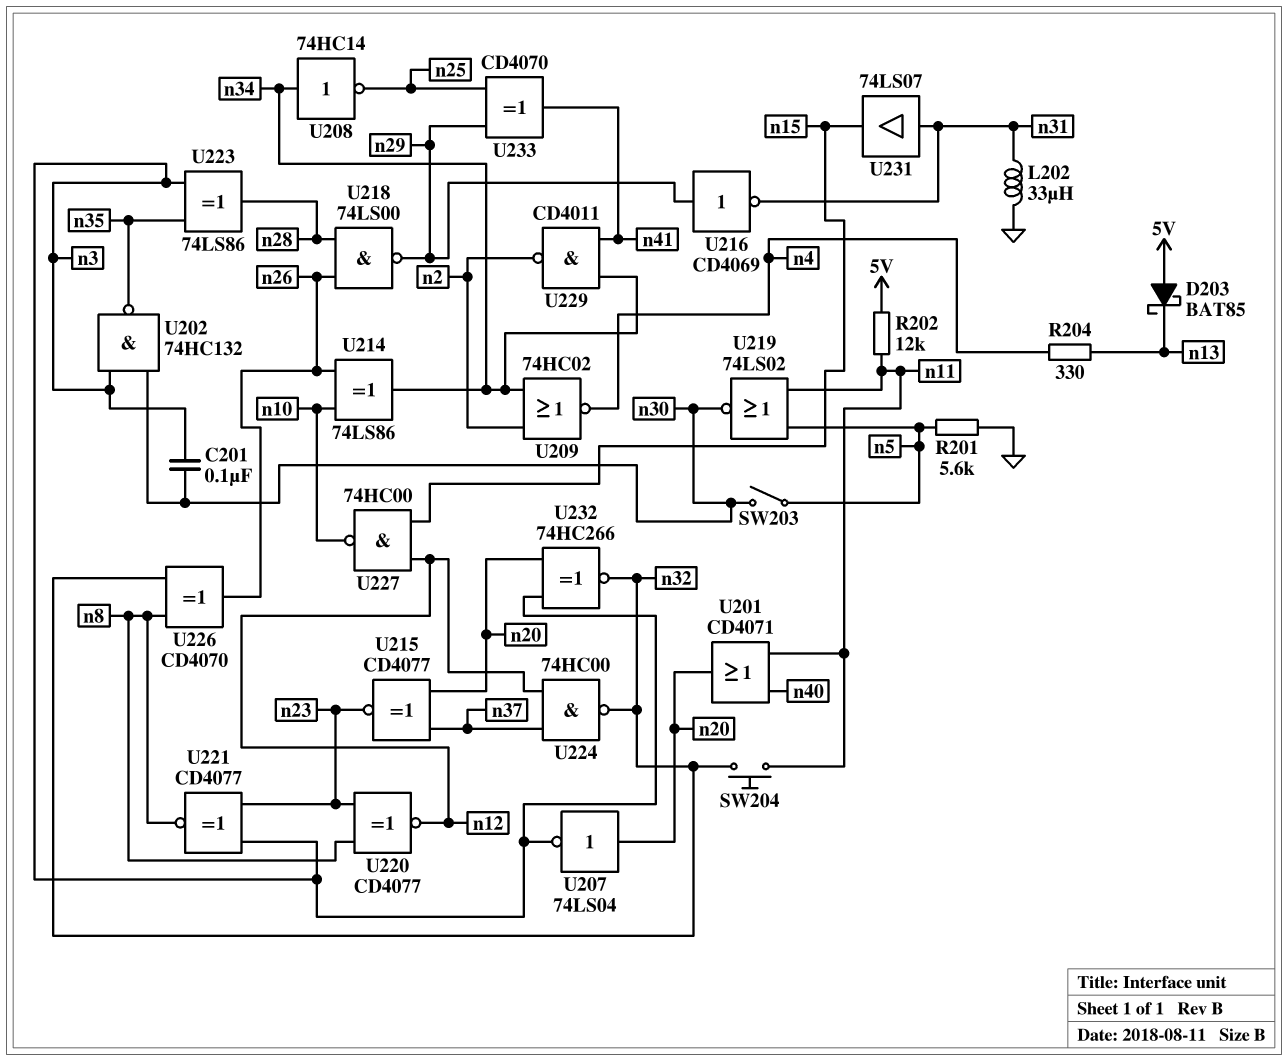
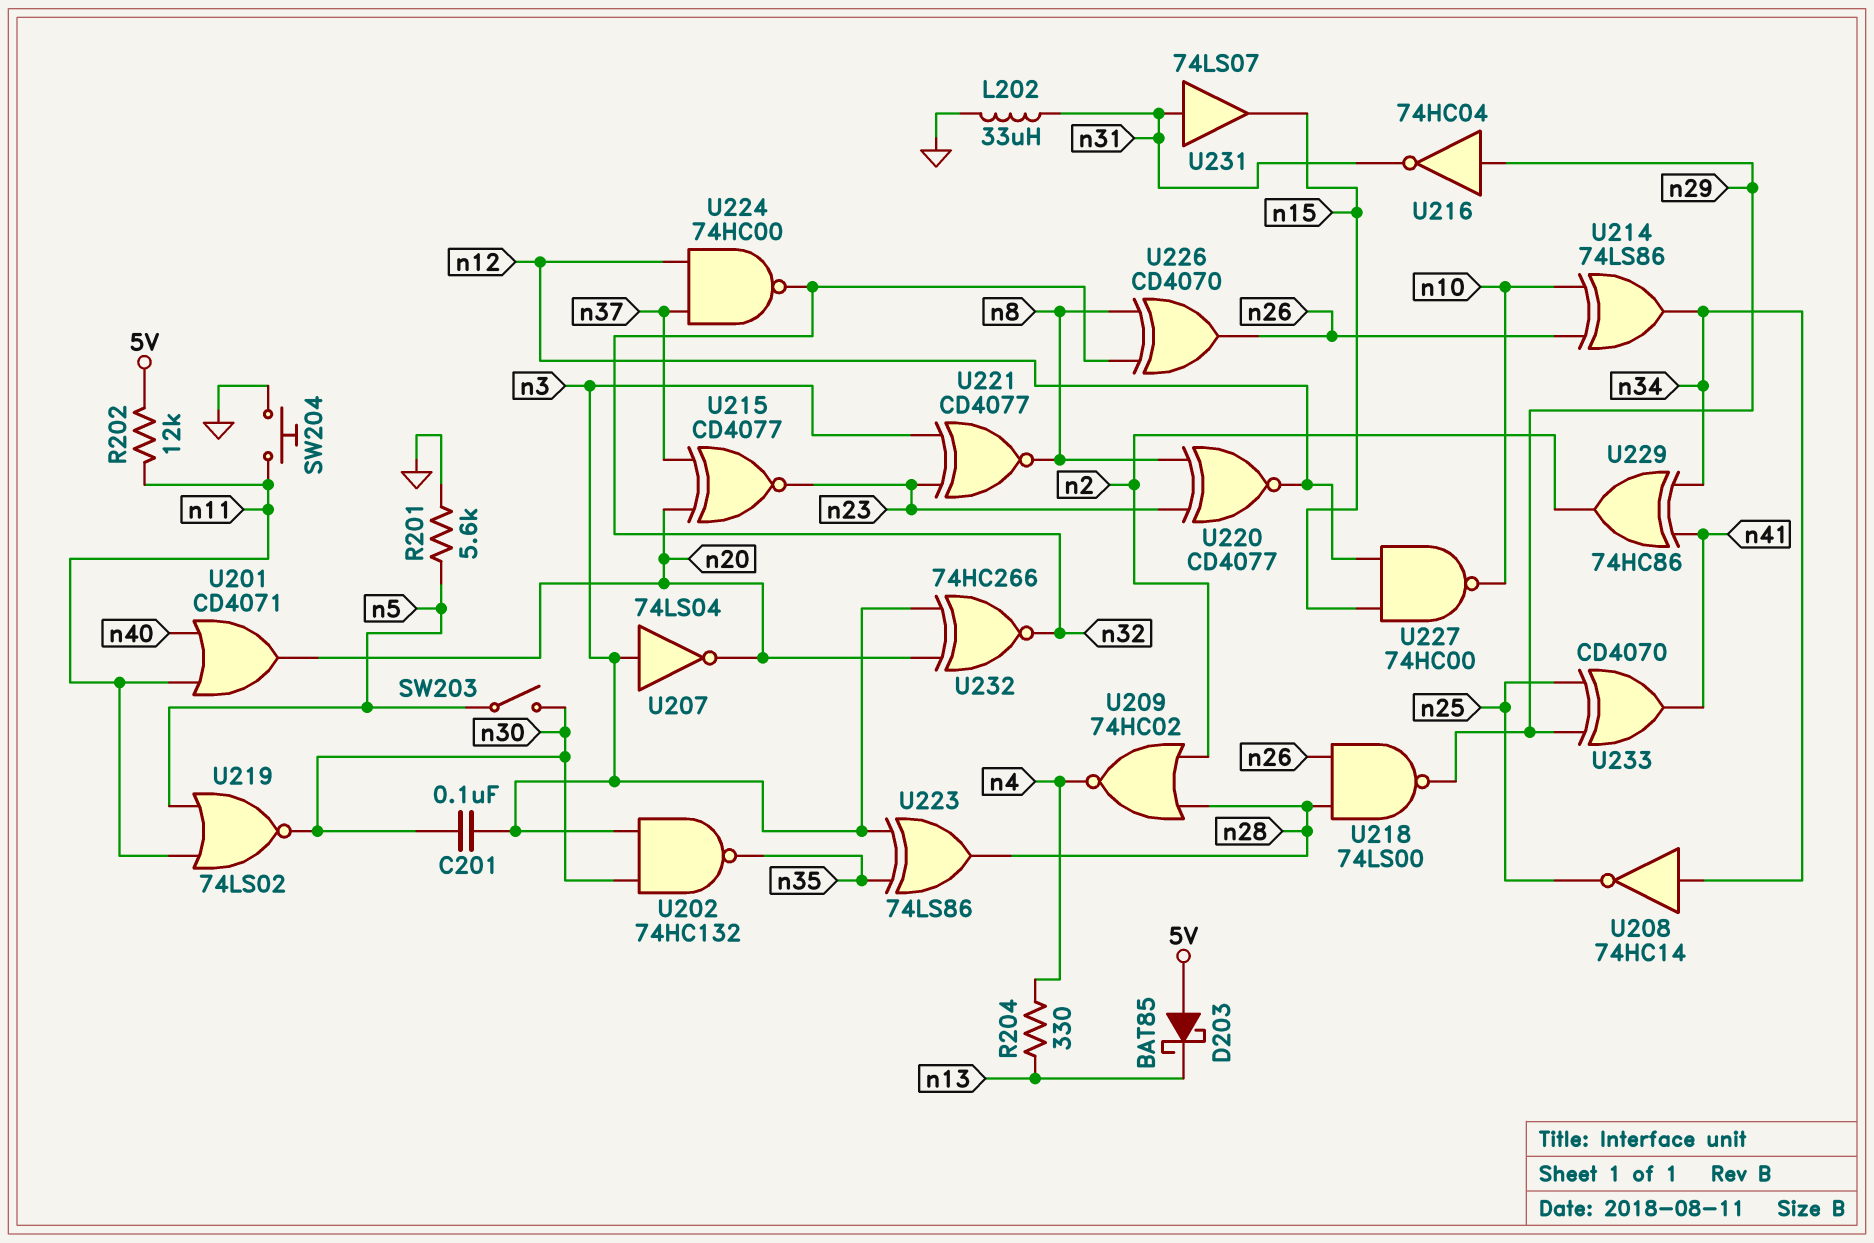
SW204: button (n11, n32) -> button (GND, n11)
U207: NOT 74LS04 (in n20, out n3) -> NOT 74LS04 (in n3, out n20)
U209: NOR 74HC02 (in n2, in n34, out n4) -> NOR 74HC02 (in n2, in n28, out n4)
U216: NOT CD4069 (in n29, out n31) -> NOT 74HC04 (in n29, out n31)
U229: NAND CD4011 (in n34, in n41, out n2) -> XOR 74HC86 (in n34, in n41, out n2)

